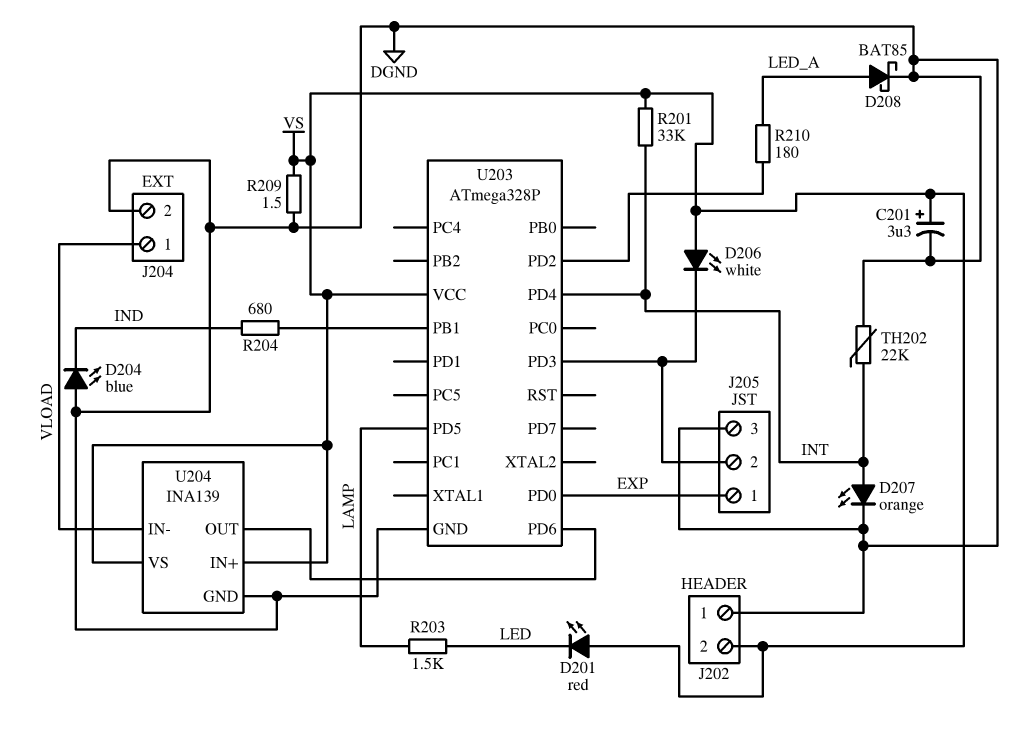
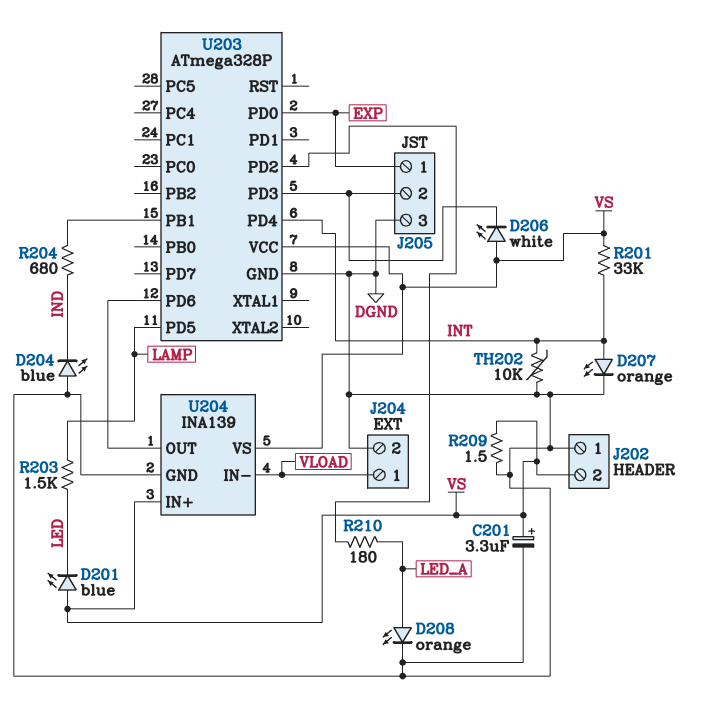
D201: LED red (A VS, K LED) -> LED blue (A VS, K LED)
D208: schottky BAT85 (A LED_A, K DGND) -> LED orange (A LED_A, K DGND)
TH202: 22k (DGND, INT) -> 10k (DGND, INT)

